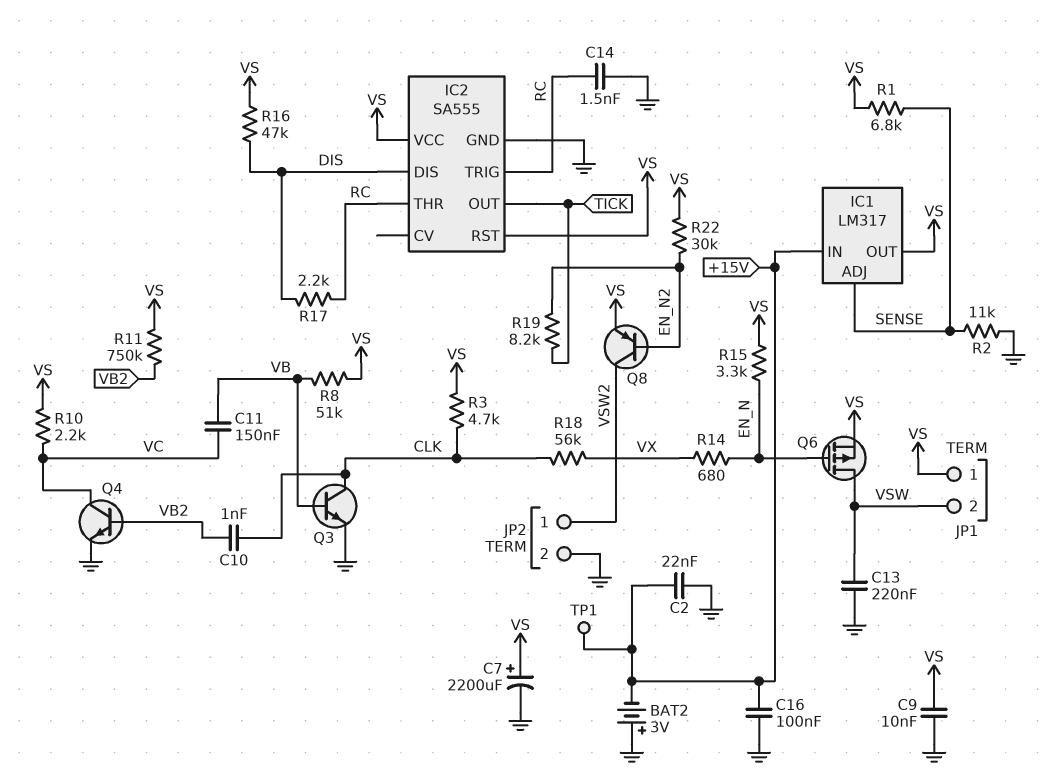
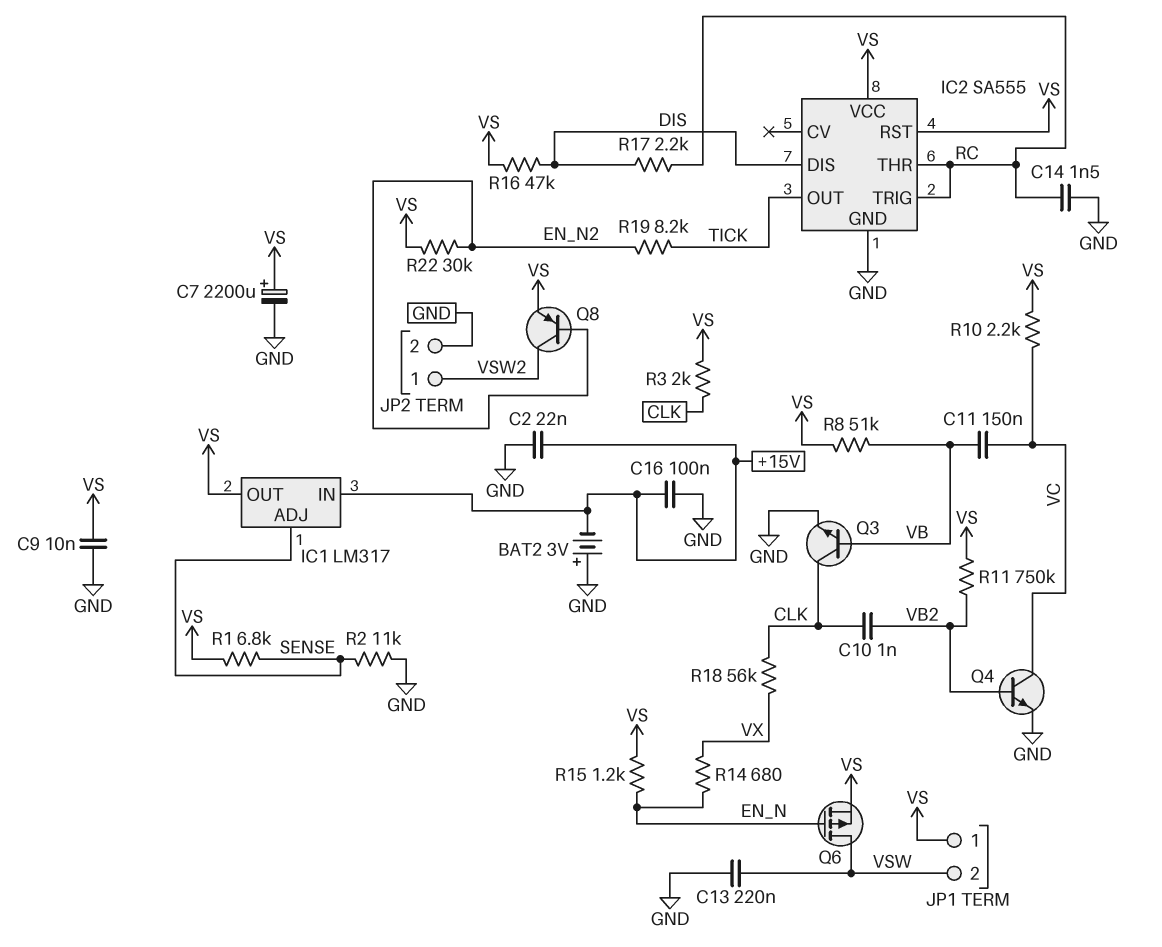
R3: 4.7k (CLK, VS) -> 2k (CLK, VS)
R15: 3.3k (EN_N, VS) -> 1.2k (EN_N, VS)
TP1: test point (+15V) -> none

